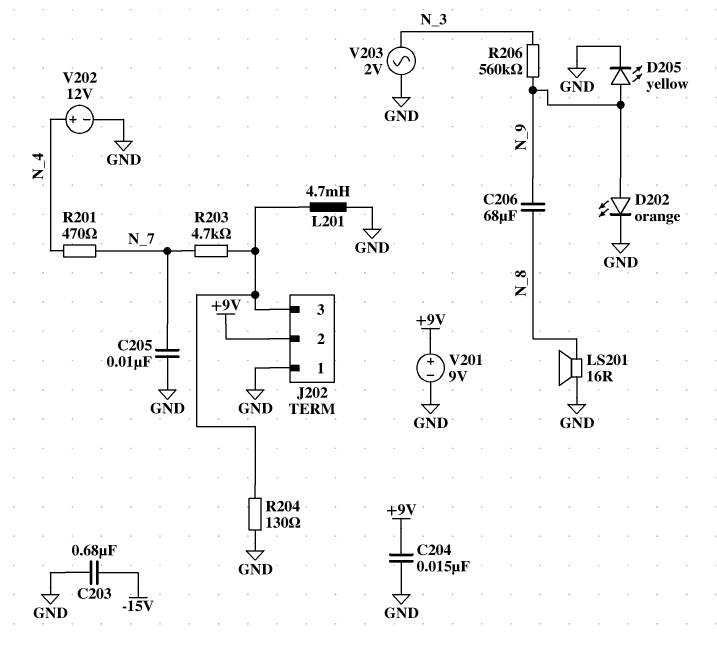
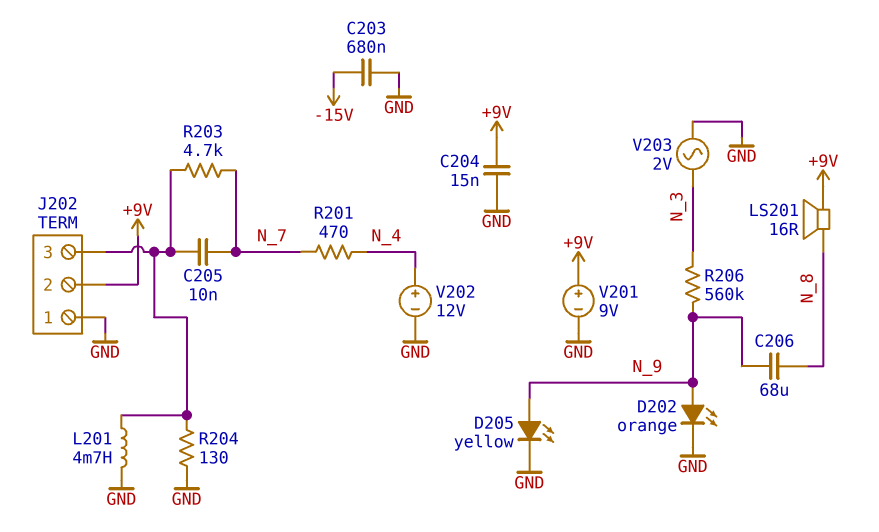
C205: 10nF (GND, N_7) -> 10nF (J202/3, N_7)
LS201: speaker 16R (GND, N_8) -> speaker 16R (+9V, N_8)

